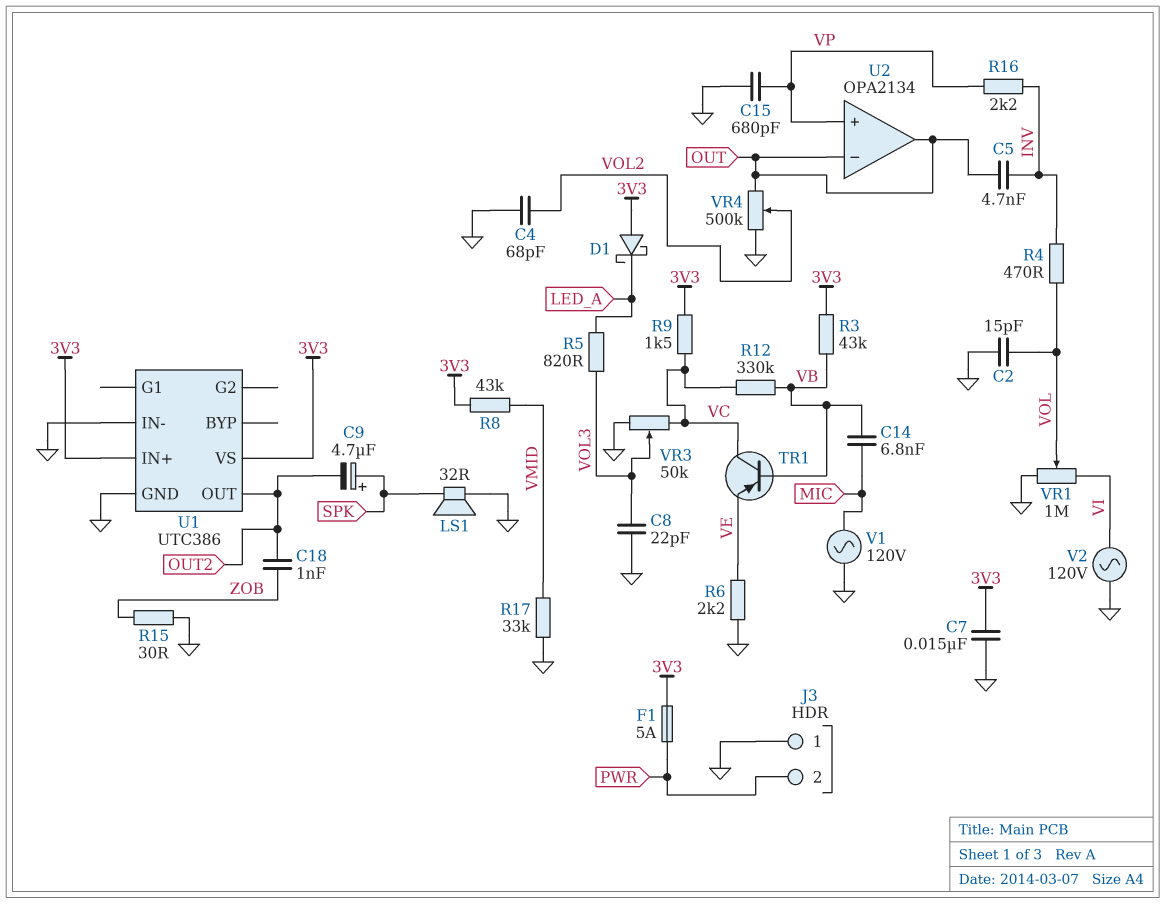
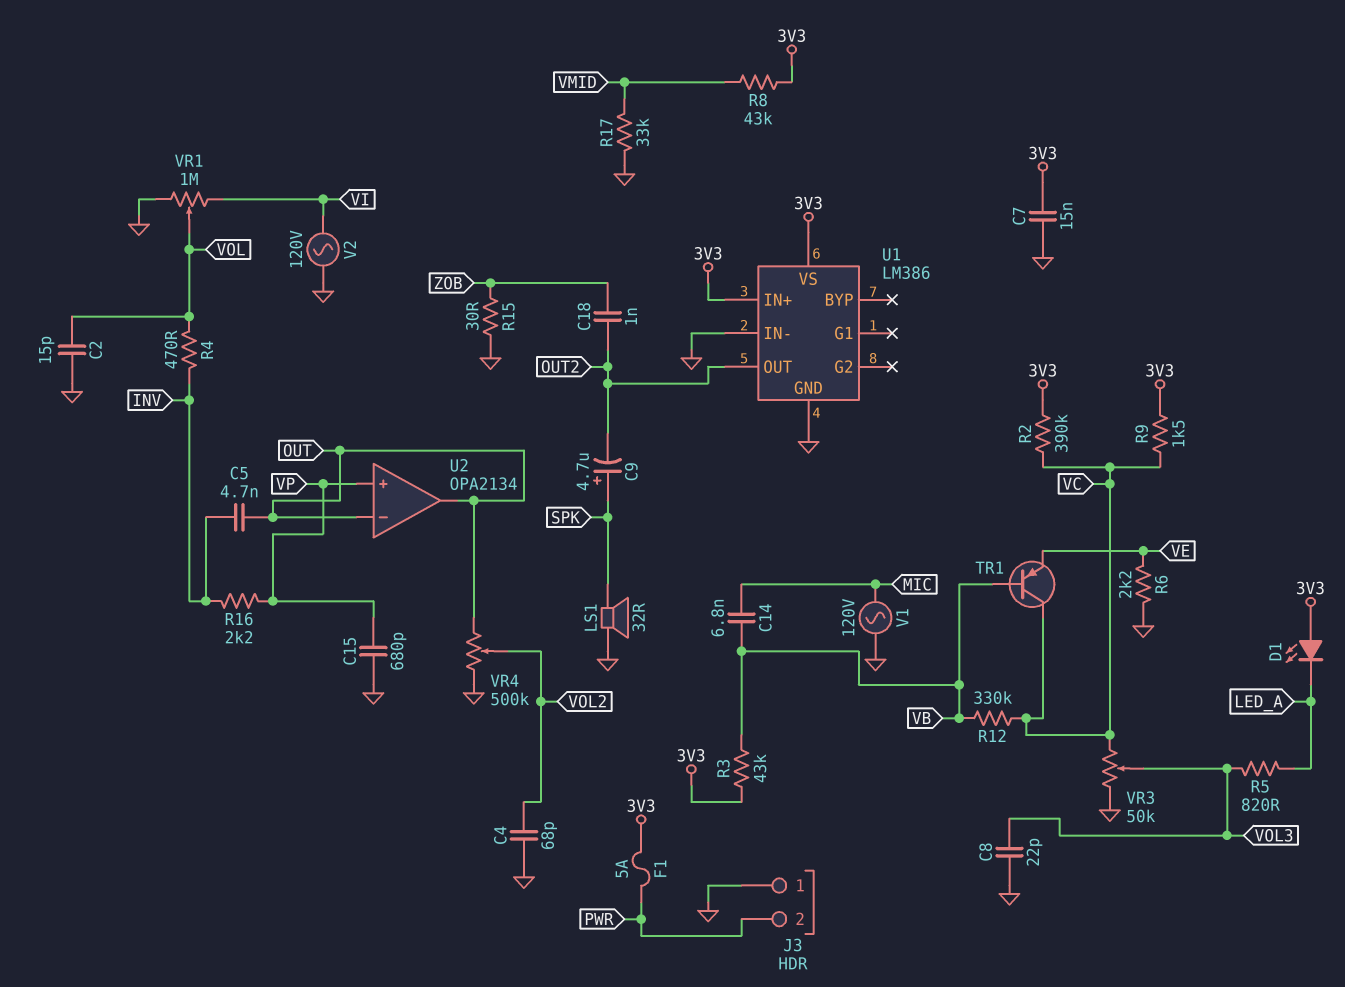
D1: schottky (A 3V3, K LED_A) -> LED (A 3V3, K LED_A)
R2: none -> 390k (3V3, VC)
U1: UTC386 -> LM386

